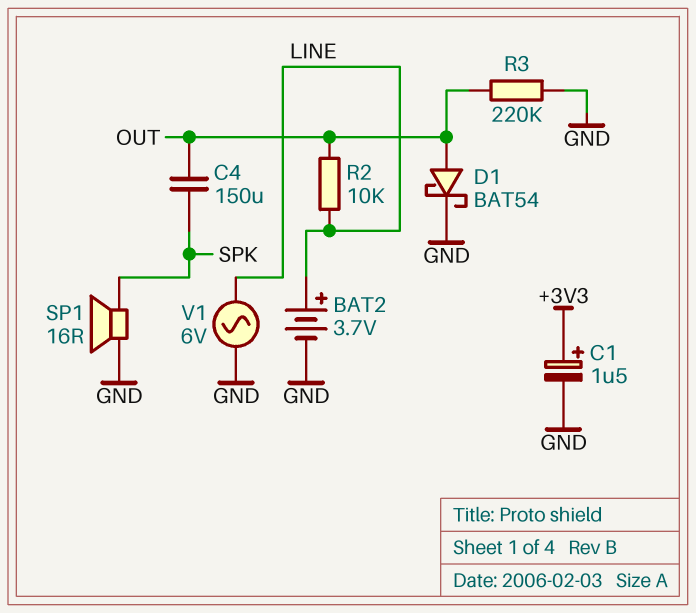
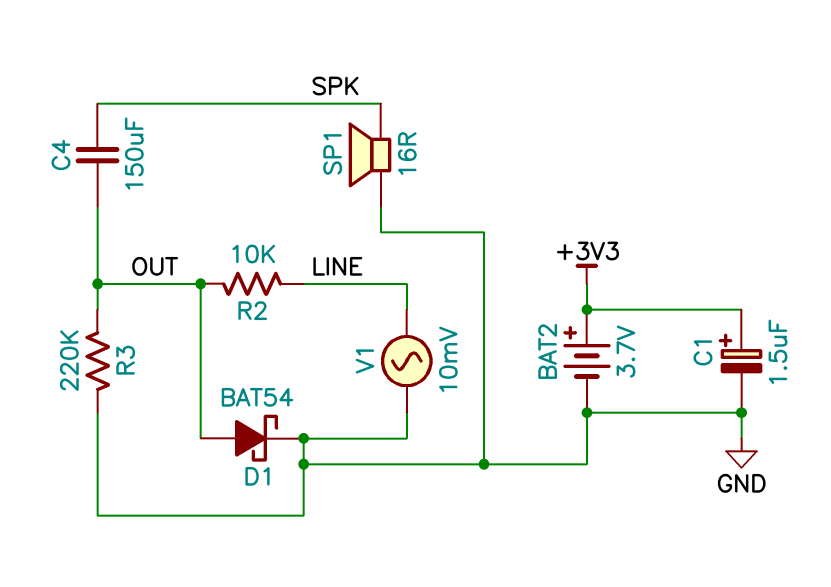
BAT2: 3.7V (plus LINE, minus GND) -> 3.7V (plus +3V3, minus GND)
V1: AC 6V (GND, LINE) -> AC 10mV (GND, LINE)

